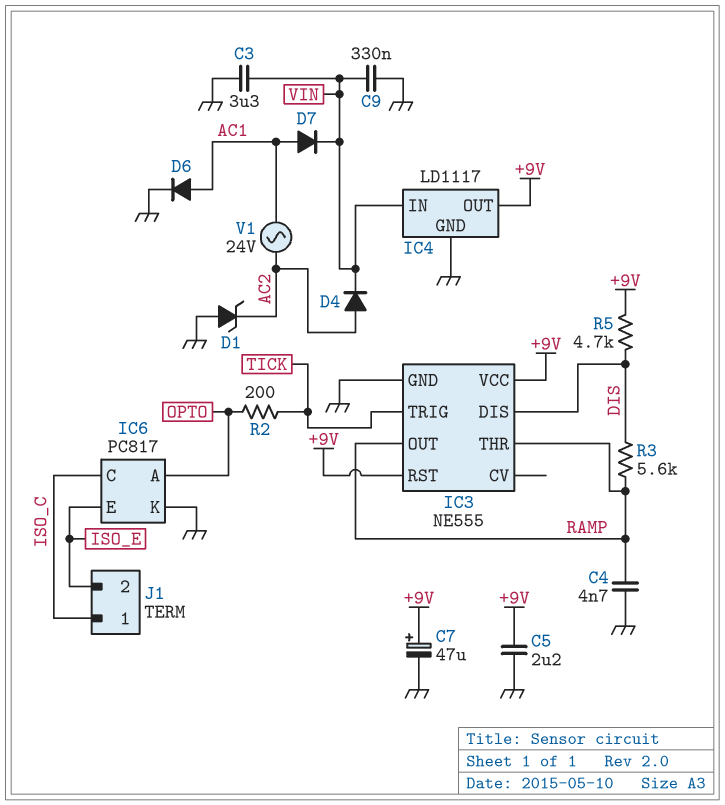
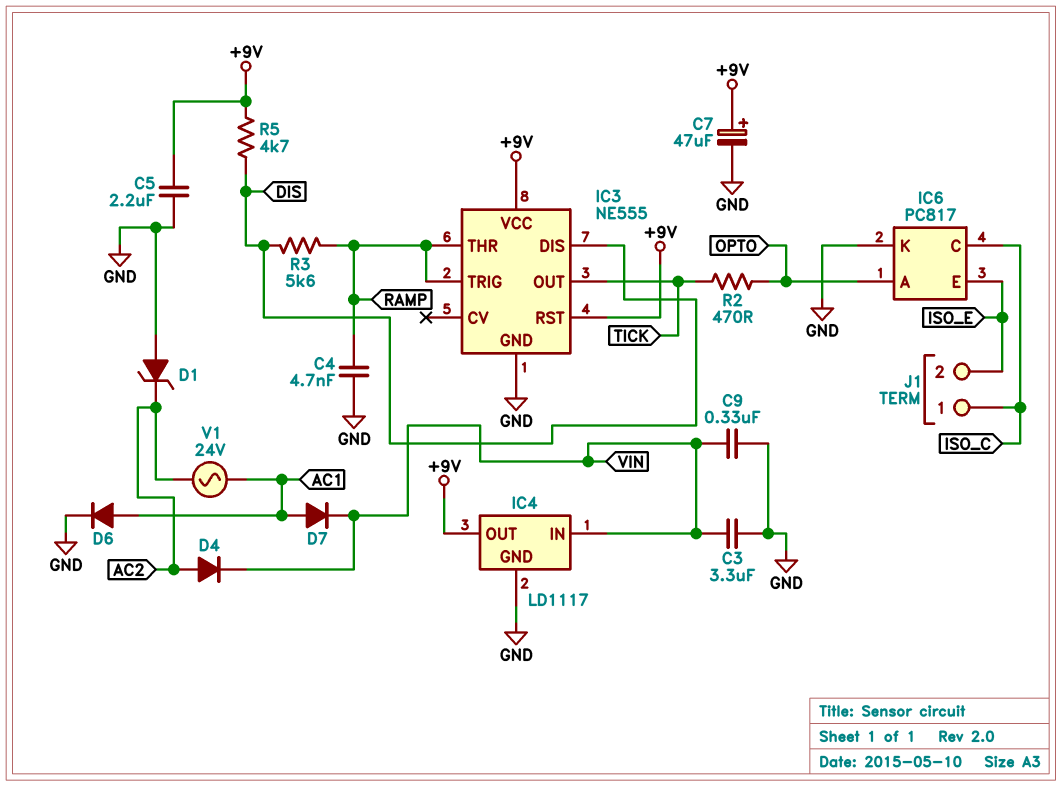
IC3 pin OUT: RAMP -> TICK
IC3 pin TRIG: TICK -> RAMP
R2: 200 (OPTO, TICK) -> 470 (OPTO, TICK)

